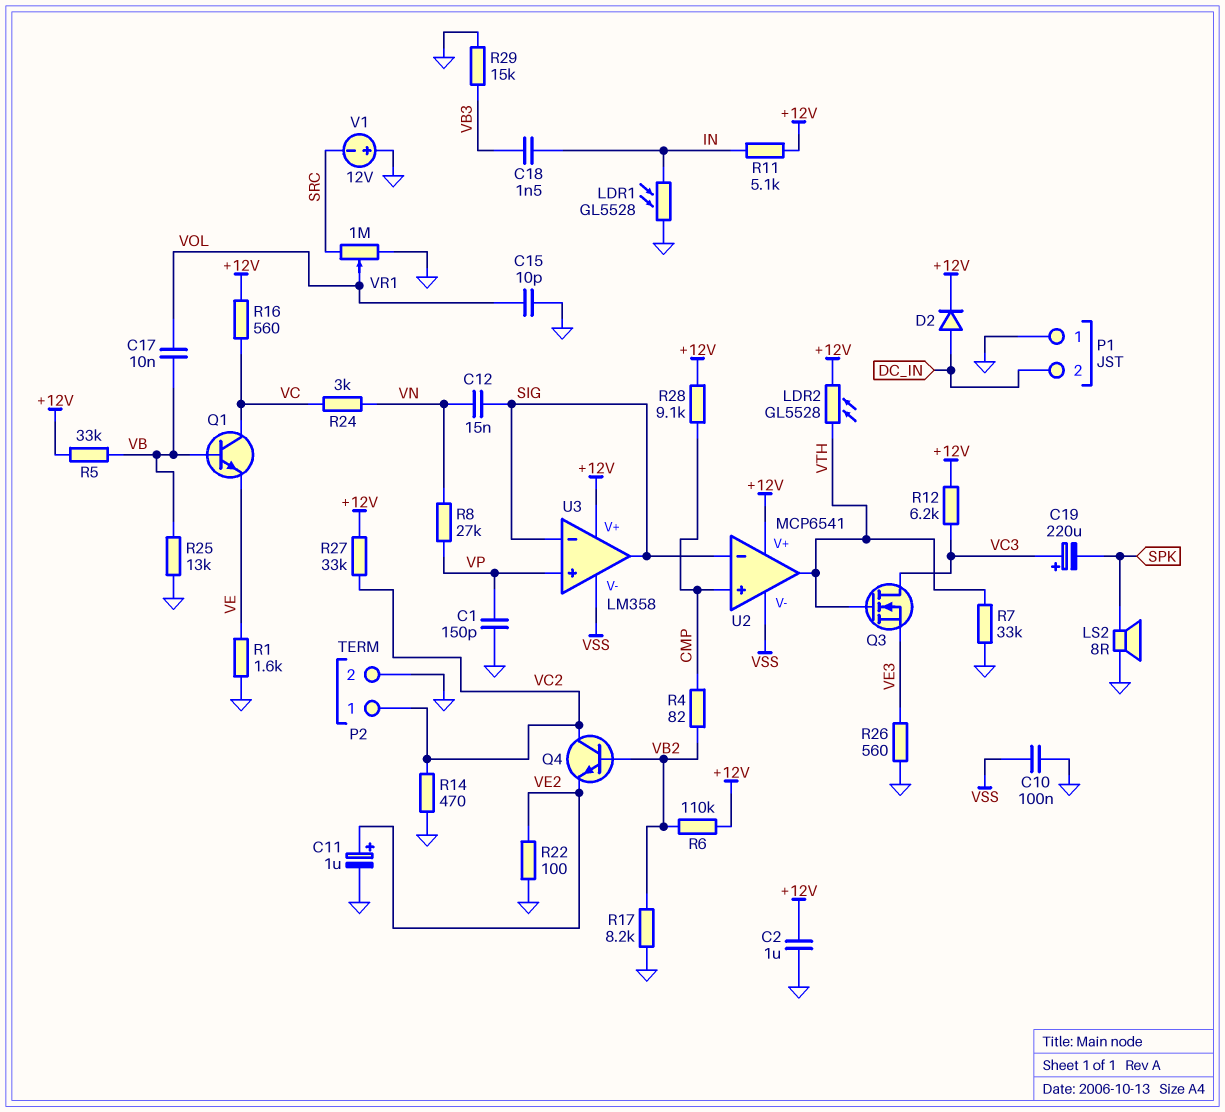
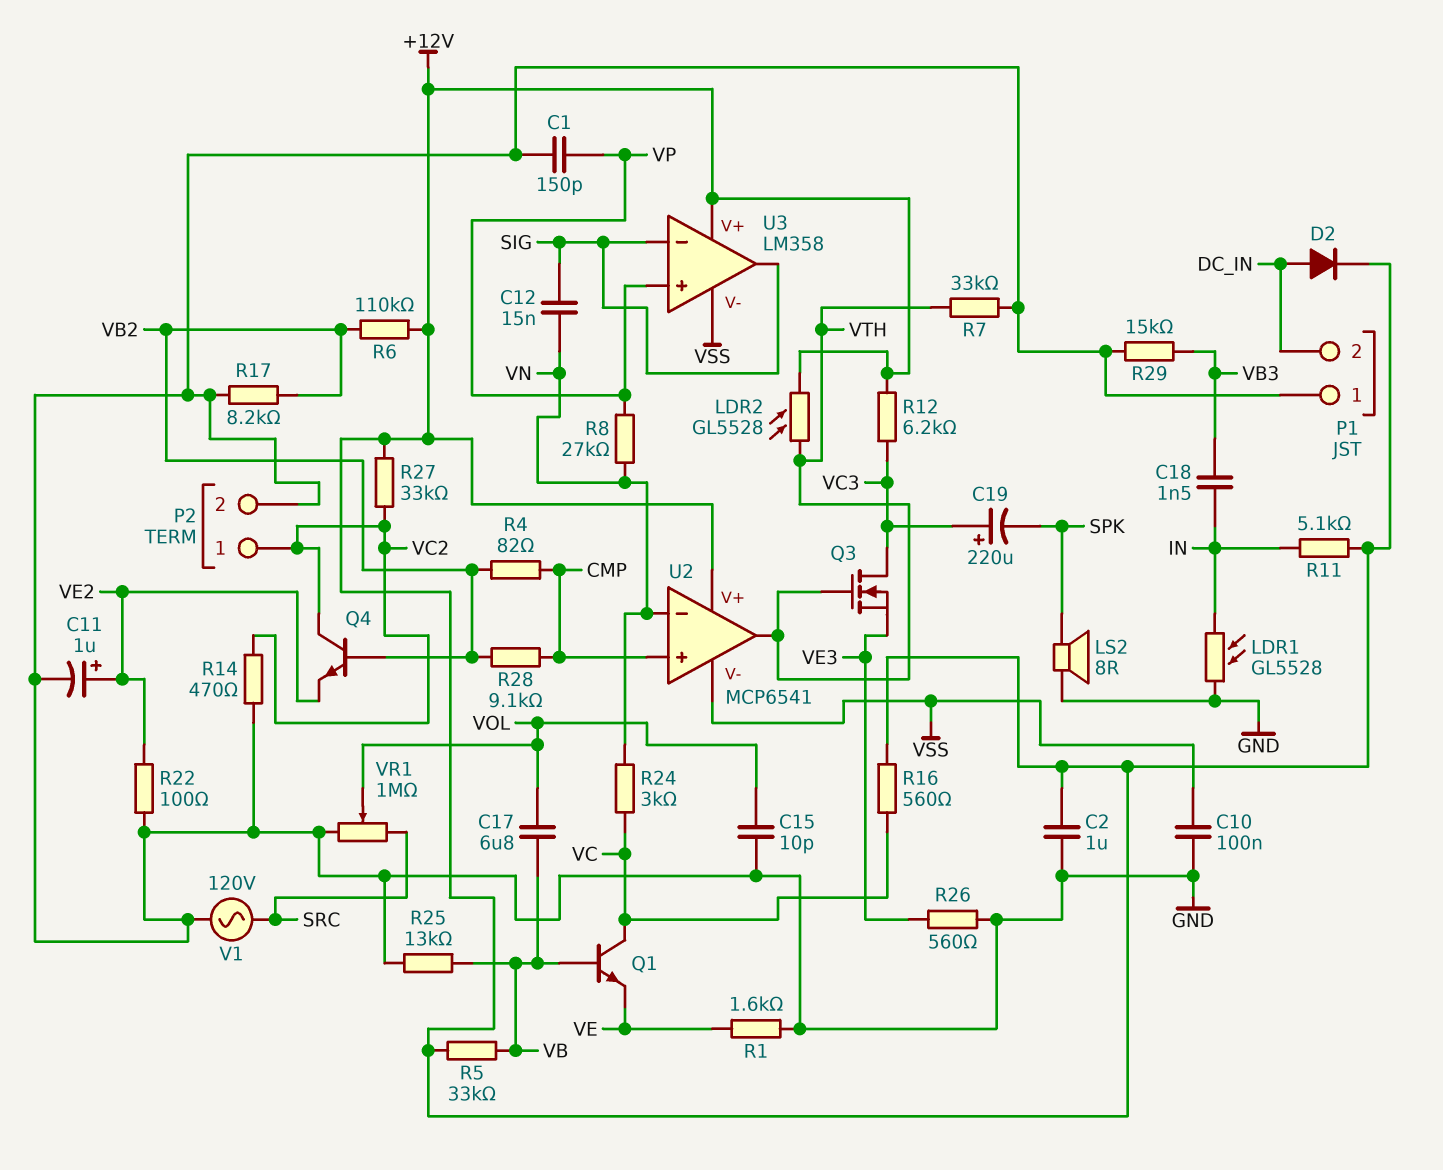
C17: 10nF (VB, VOL) -> 6.8uF (VB, VOL)
R28: 9.1k (+12V, CMP) -> 9.1k (CMP, VB2)
U2 pin in-: SIG -> VN
V1: 12V (plus GND, minus SRC) -> AC 120V (GND, SRC)

